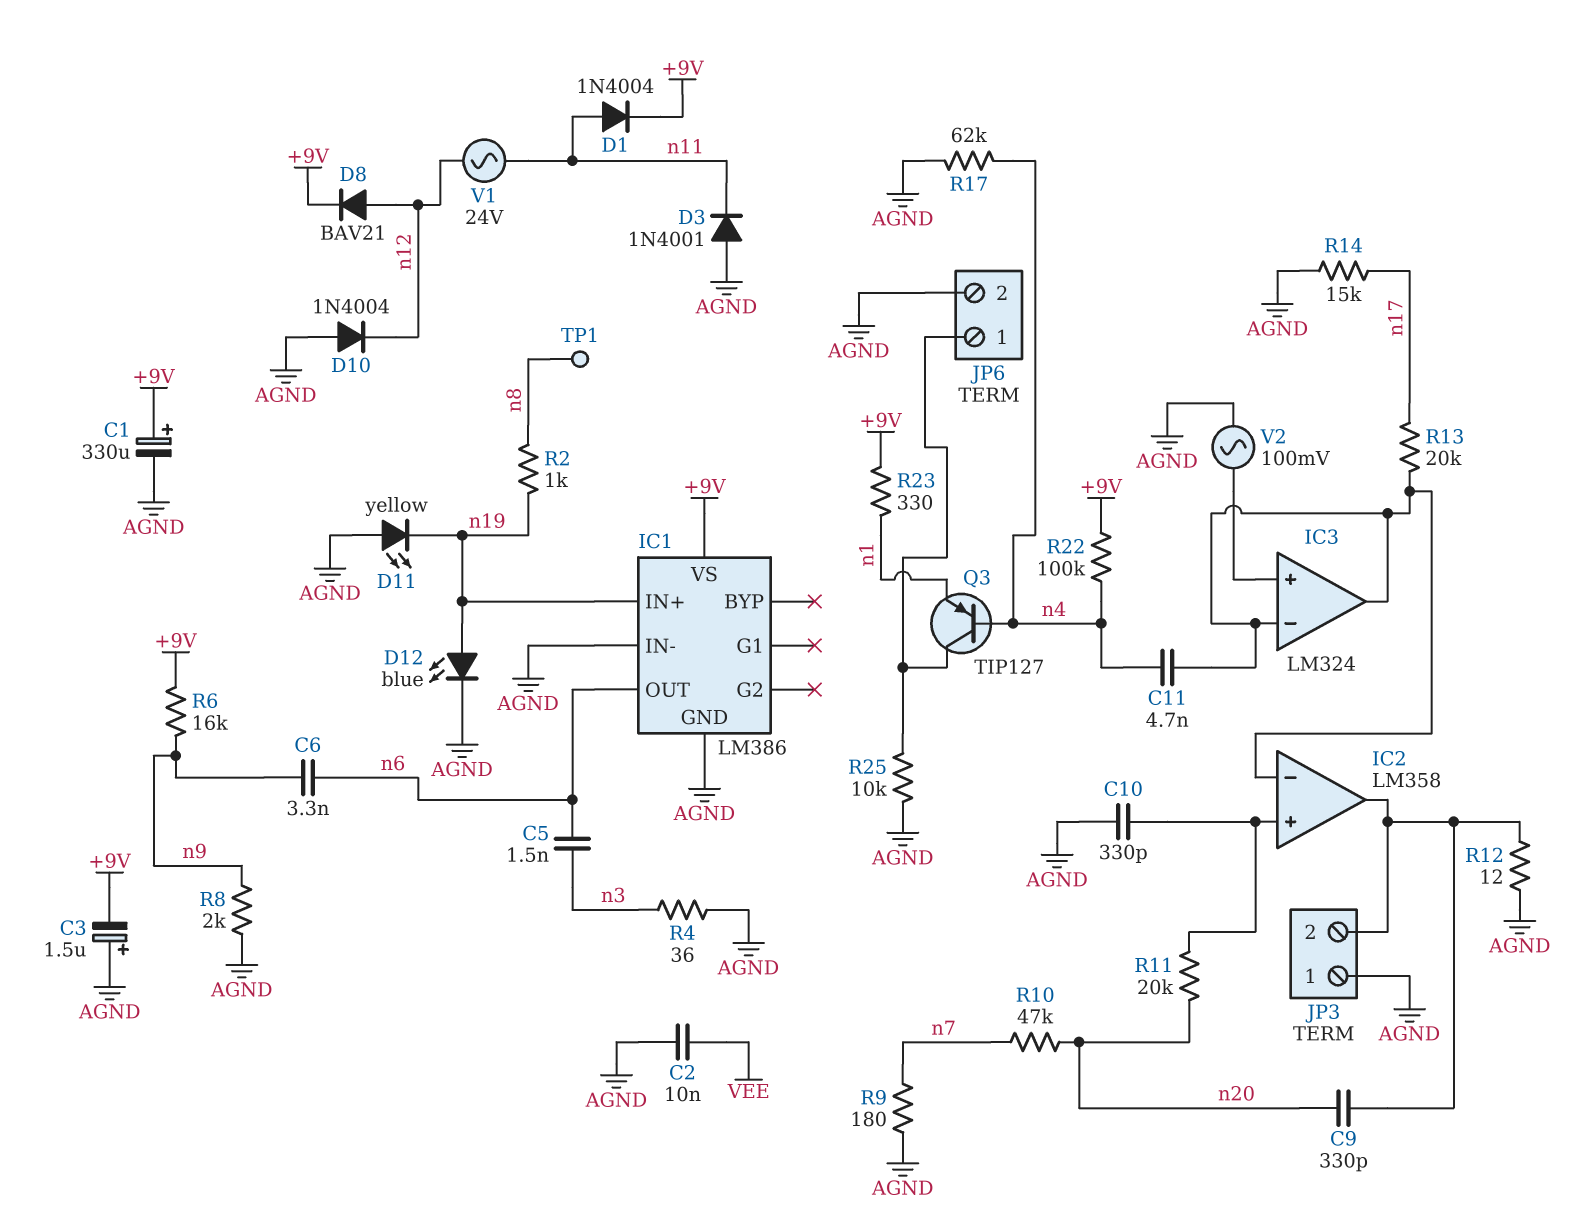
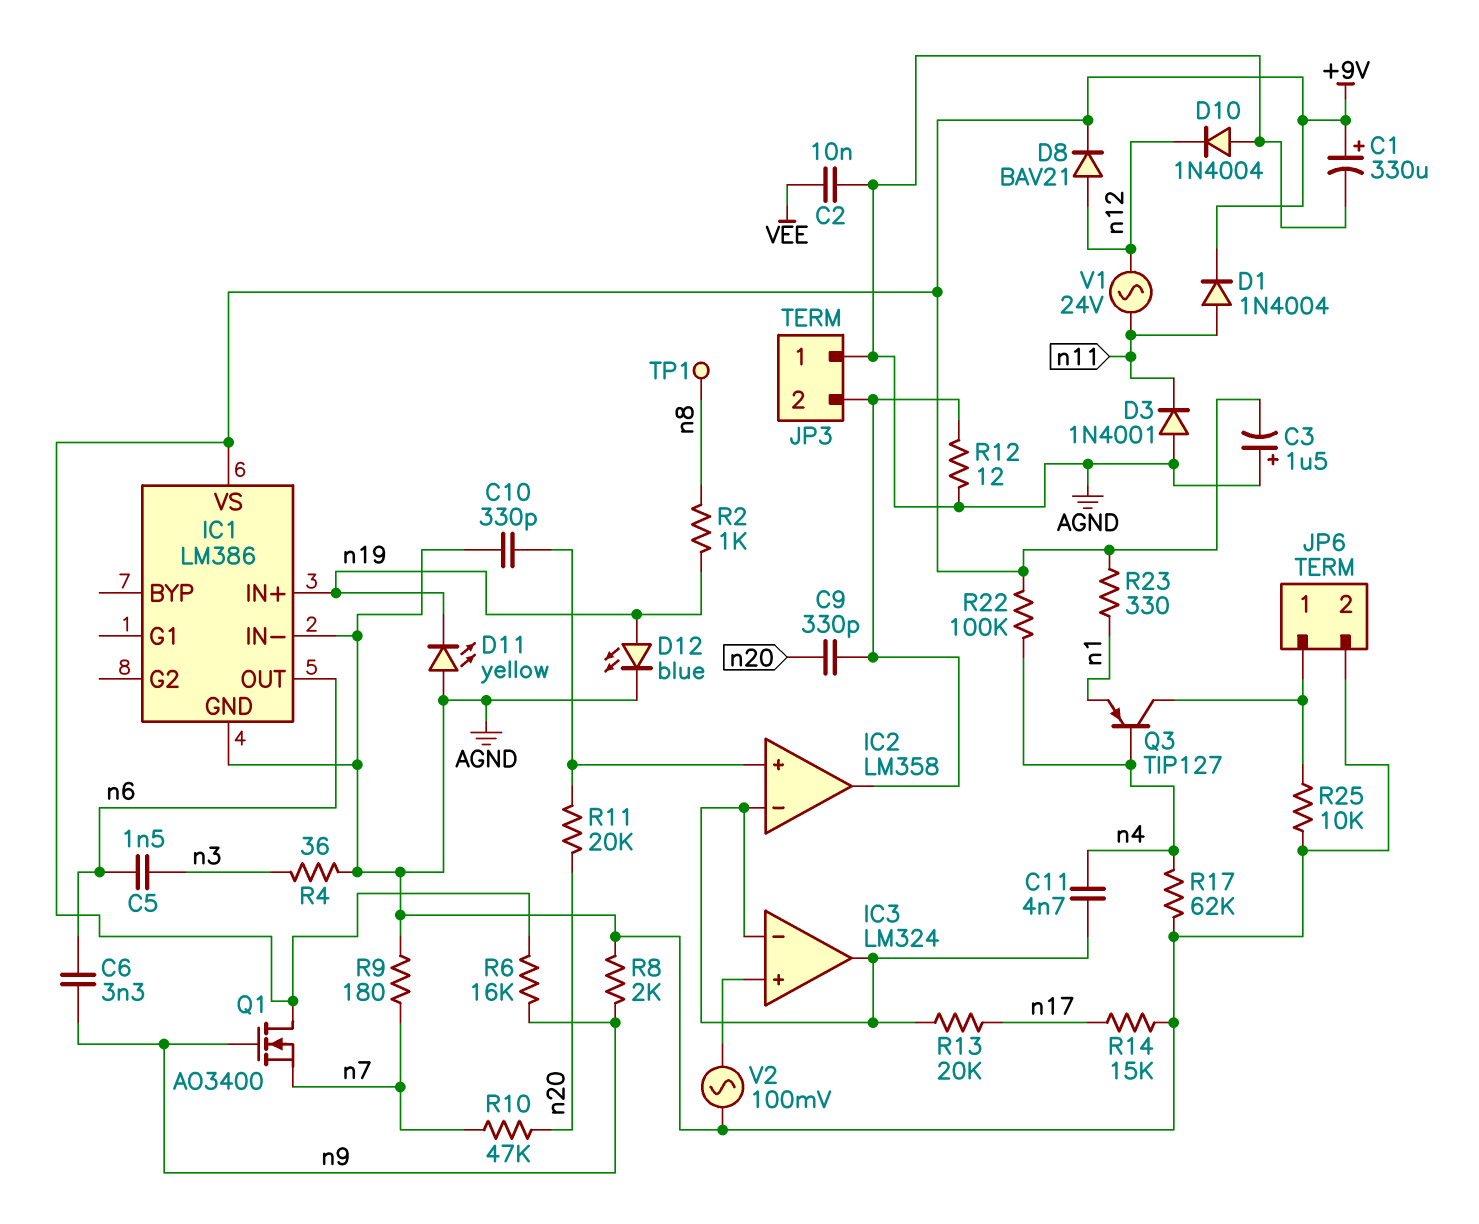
Q1: none -> NMOS AO3400 (G n9, D +9V, S n7)

